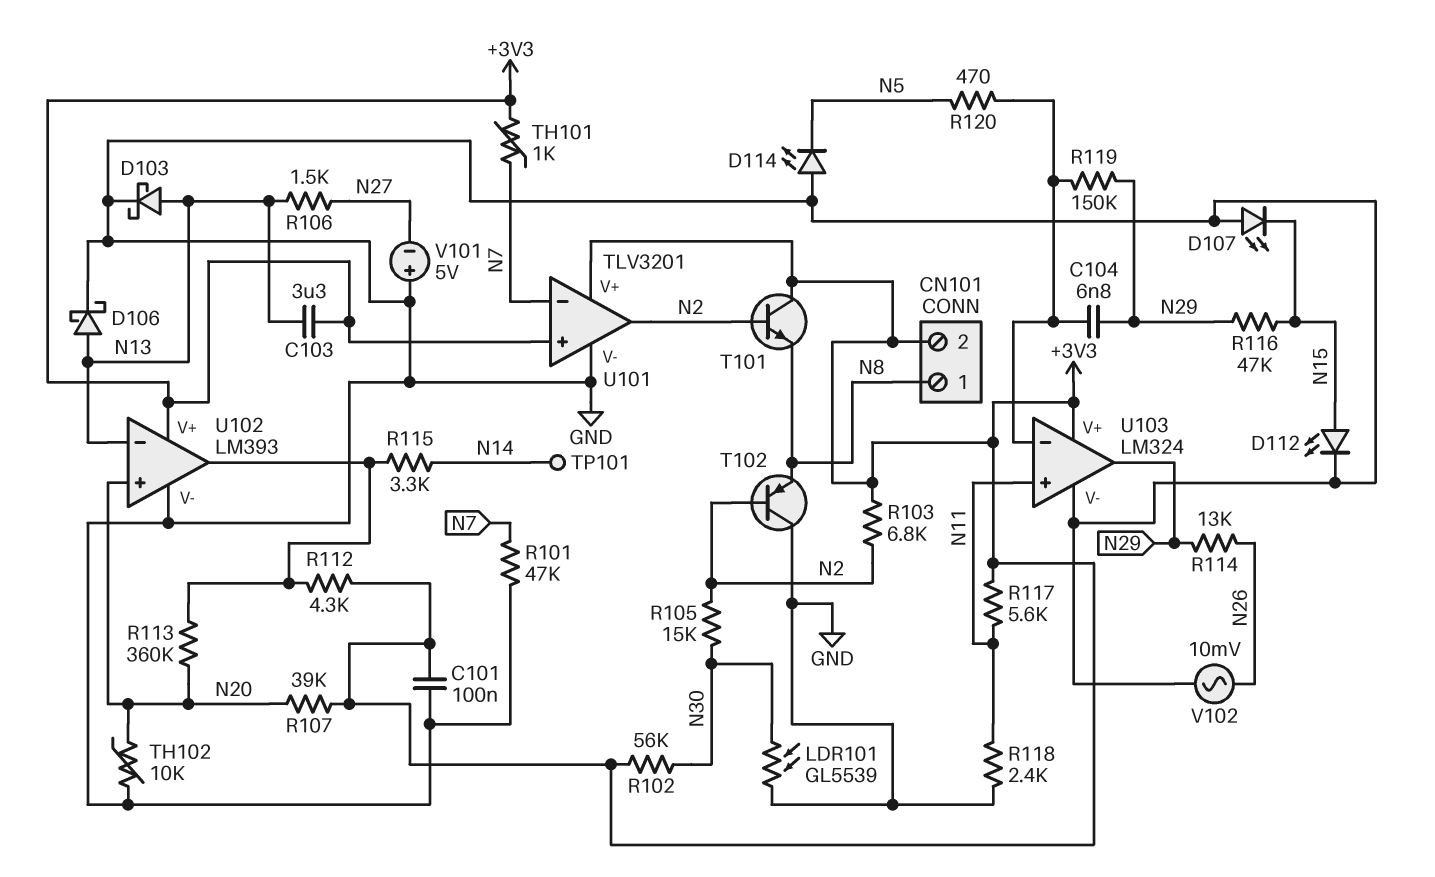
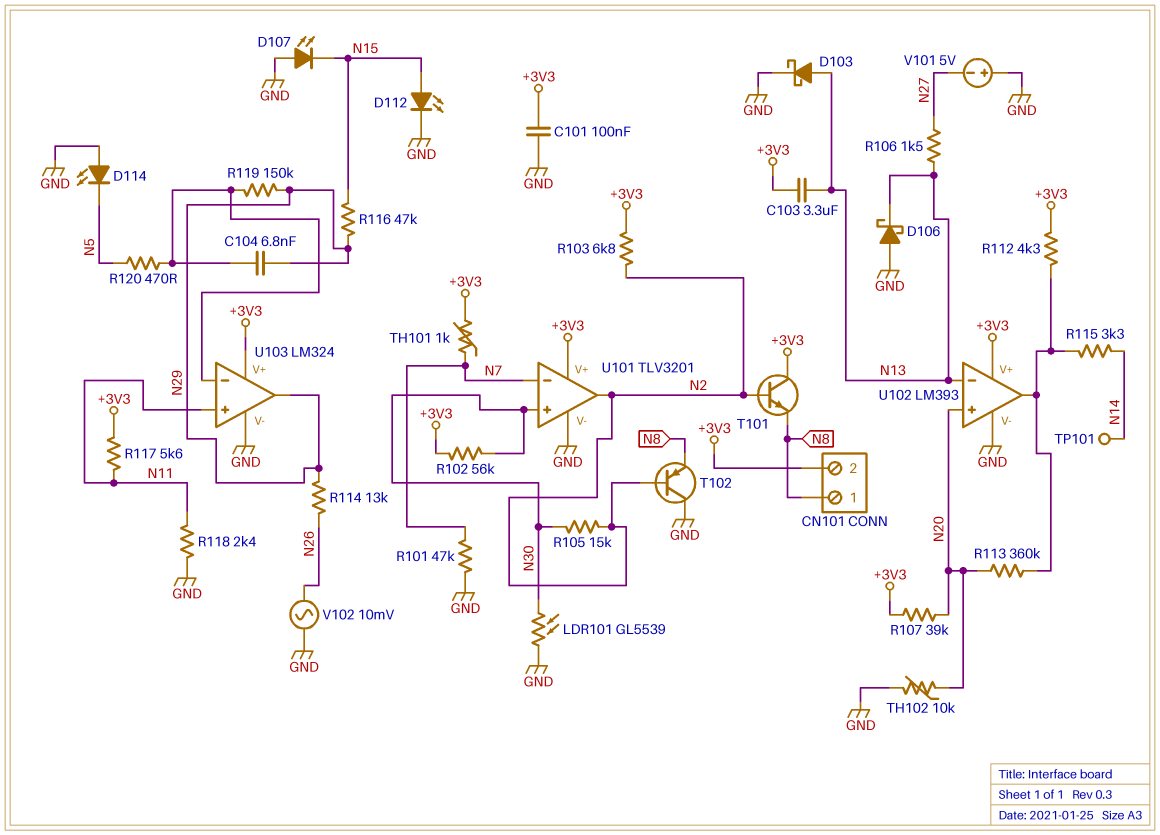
D106: schottky (A N13, K GND) -> schottky (A GND, K N13)
U101 pin in+: +3V3 -> N30

